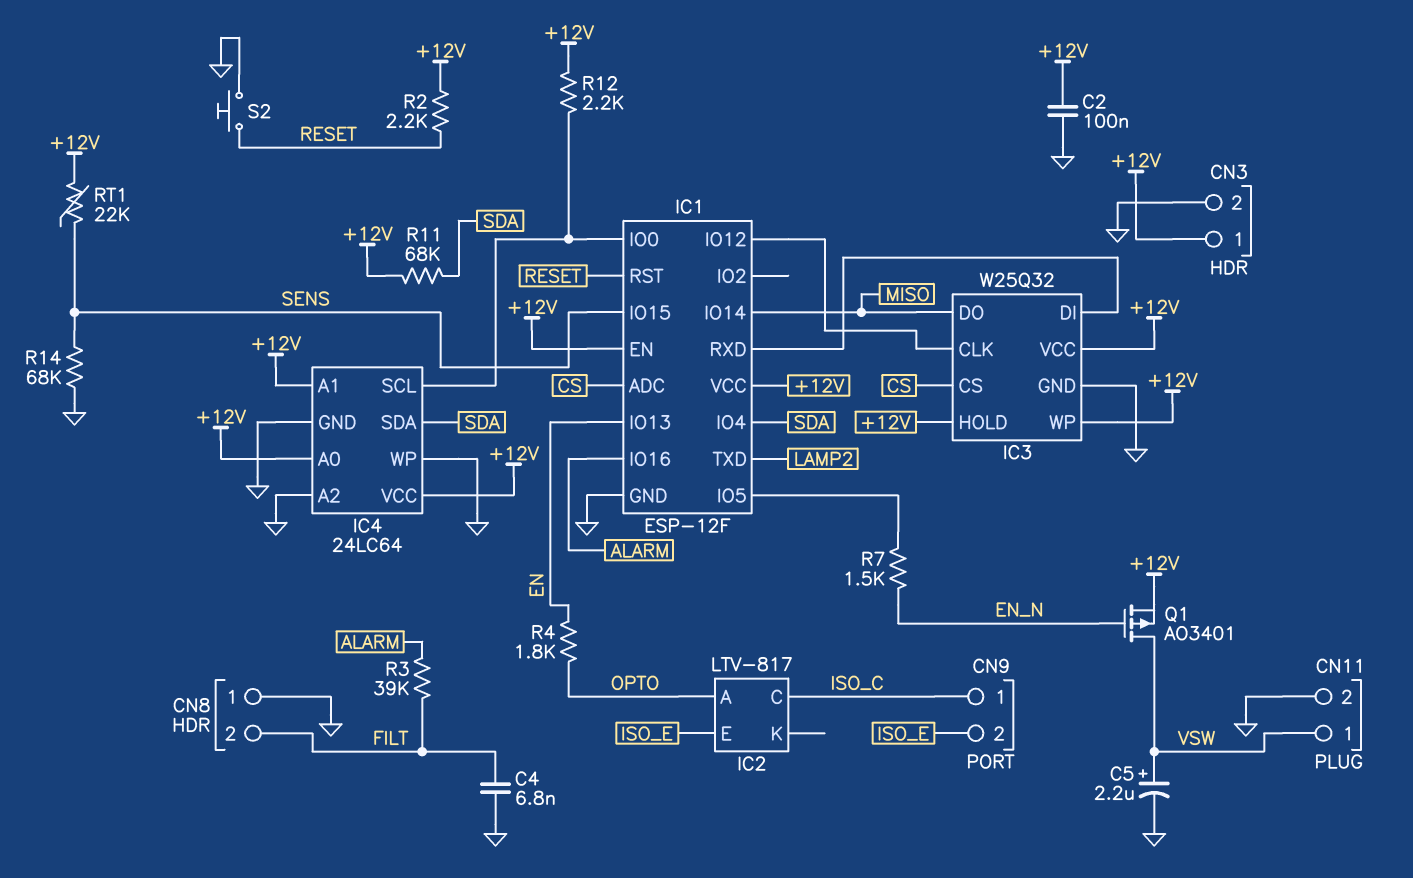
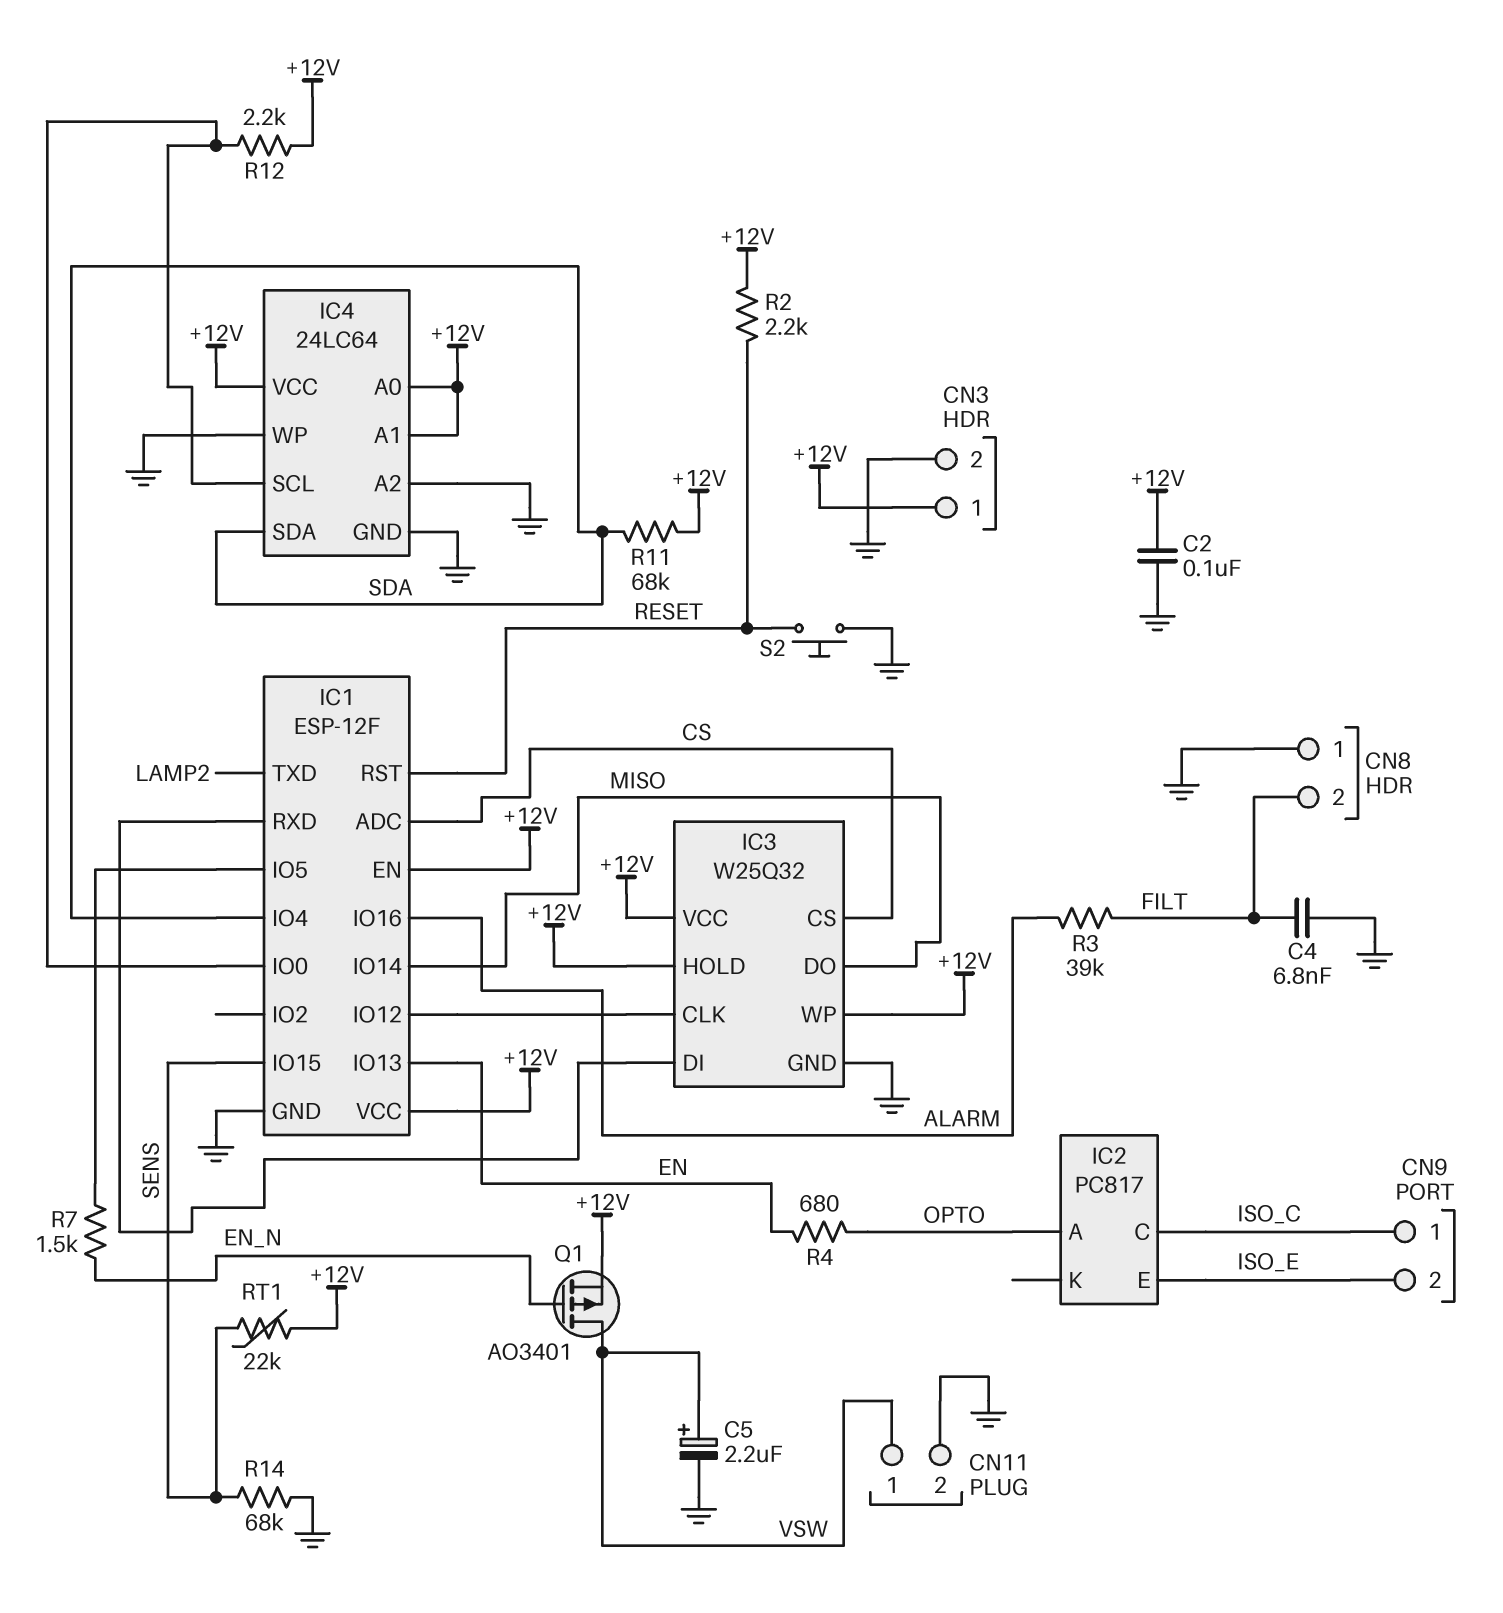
IC2: LTV-817 -> PC817
R4: 1.8k (EN, OPTO) -> 680 (EN, OPTO)

